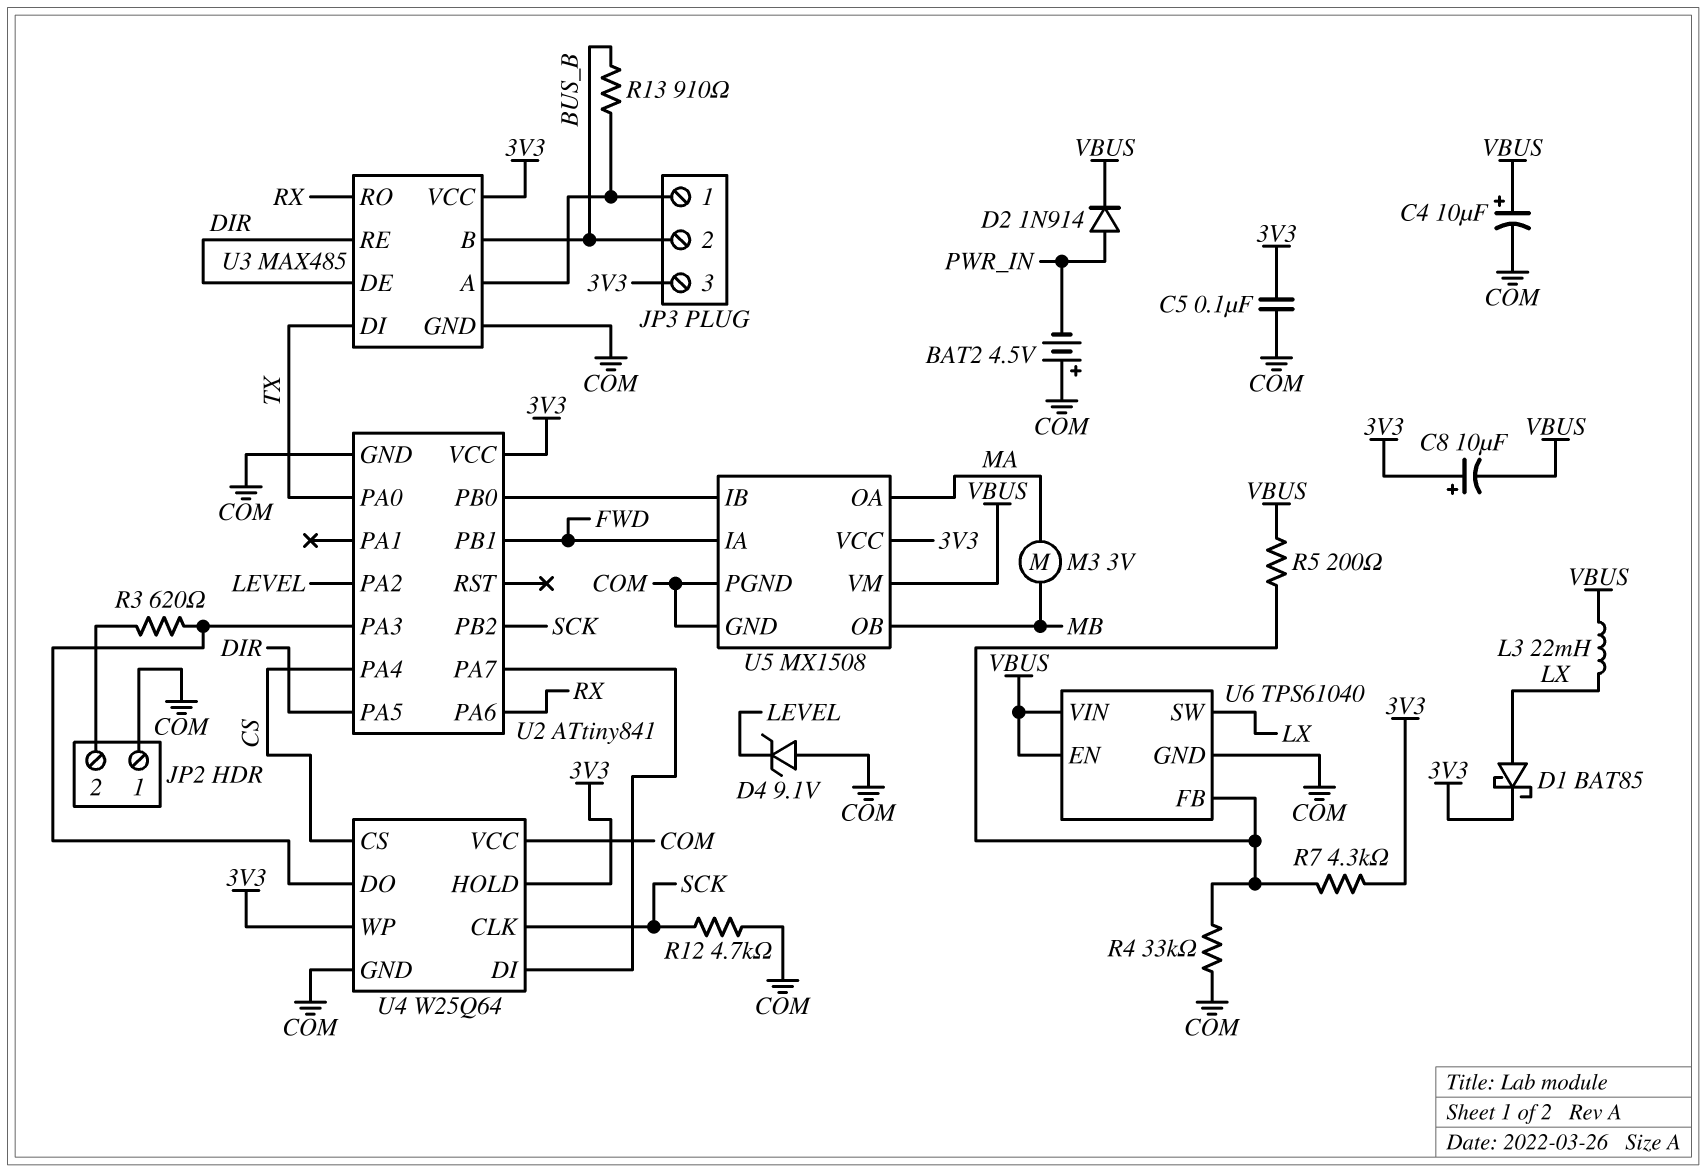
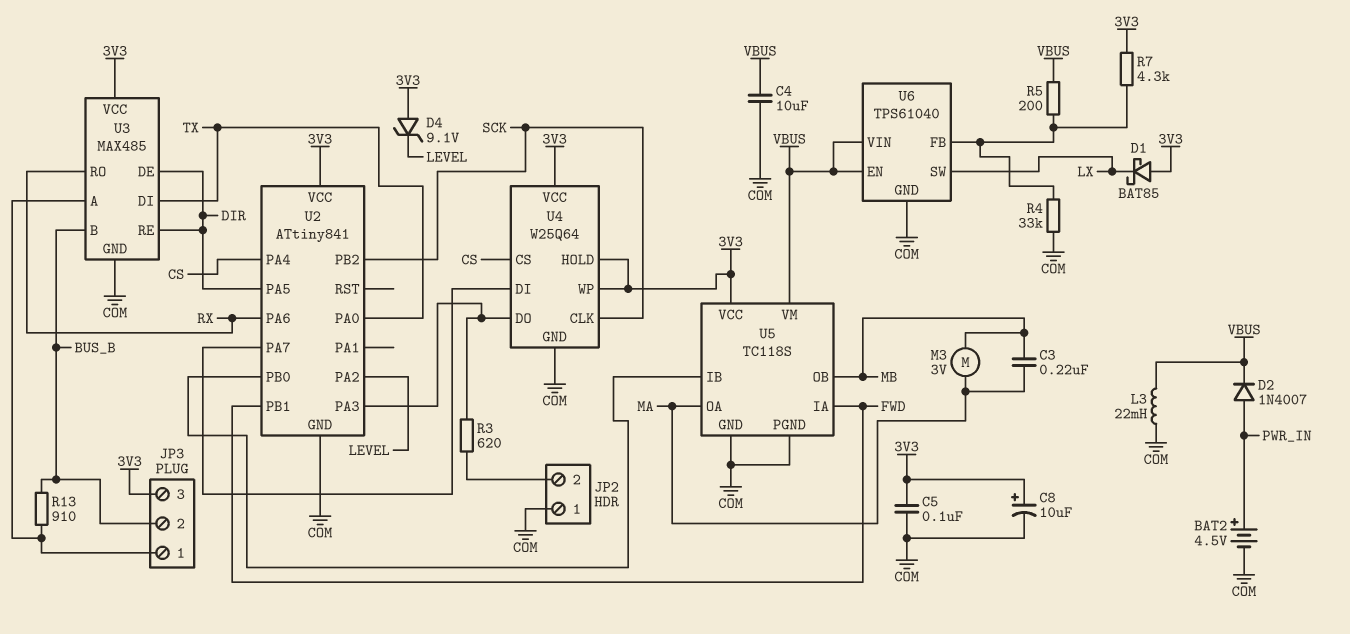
BAT2: 4.5V (plus COM, minus PWR_IN) -> 4.5V (plus PWR_IN, minus COM)
C3: none -> 220nF (MA, MB)
C4: 10uF (plus VBUS, minus COM) -> 10uF (COM, VBUS)
C8: 10uF (plus 3V3, minus VBUS) -> 10uF (plus 3V3, minus COM)
D1: schottky BAT85 (A LX, K 3V3) -> schottky BAT85 (A 3V3, K LX)
D2: diode 1N914 (A PWR_IN, K VBUS) -> diode 1N4007 (A PWR_IN, K VBUS)
D4: zener 9.1V (A COM, K LEVEL) -> zener 9.1V (A 3V3, K LEVEL)
L3: 22mH (LX, VBUS) -> 22mH (COM, VBUS)
R12: 4.7k (COM, SCK) -> none
U4 pin VCC: COM -> 3V3
U5: MX1508 -> TC118S

